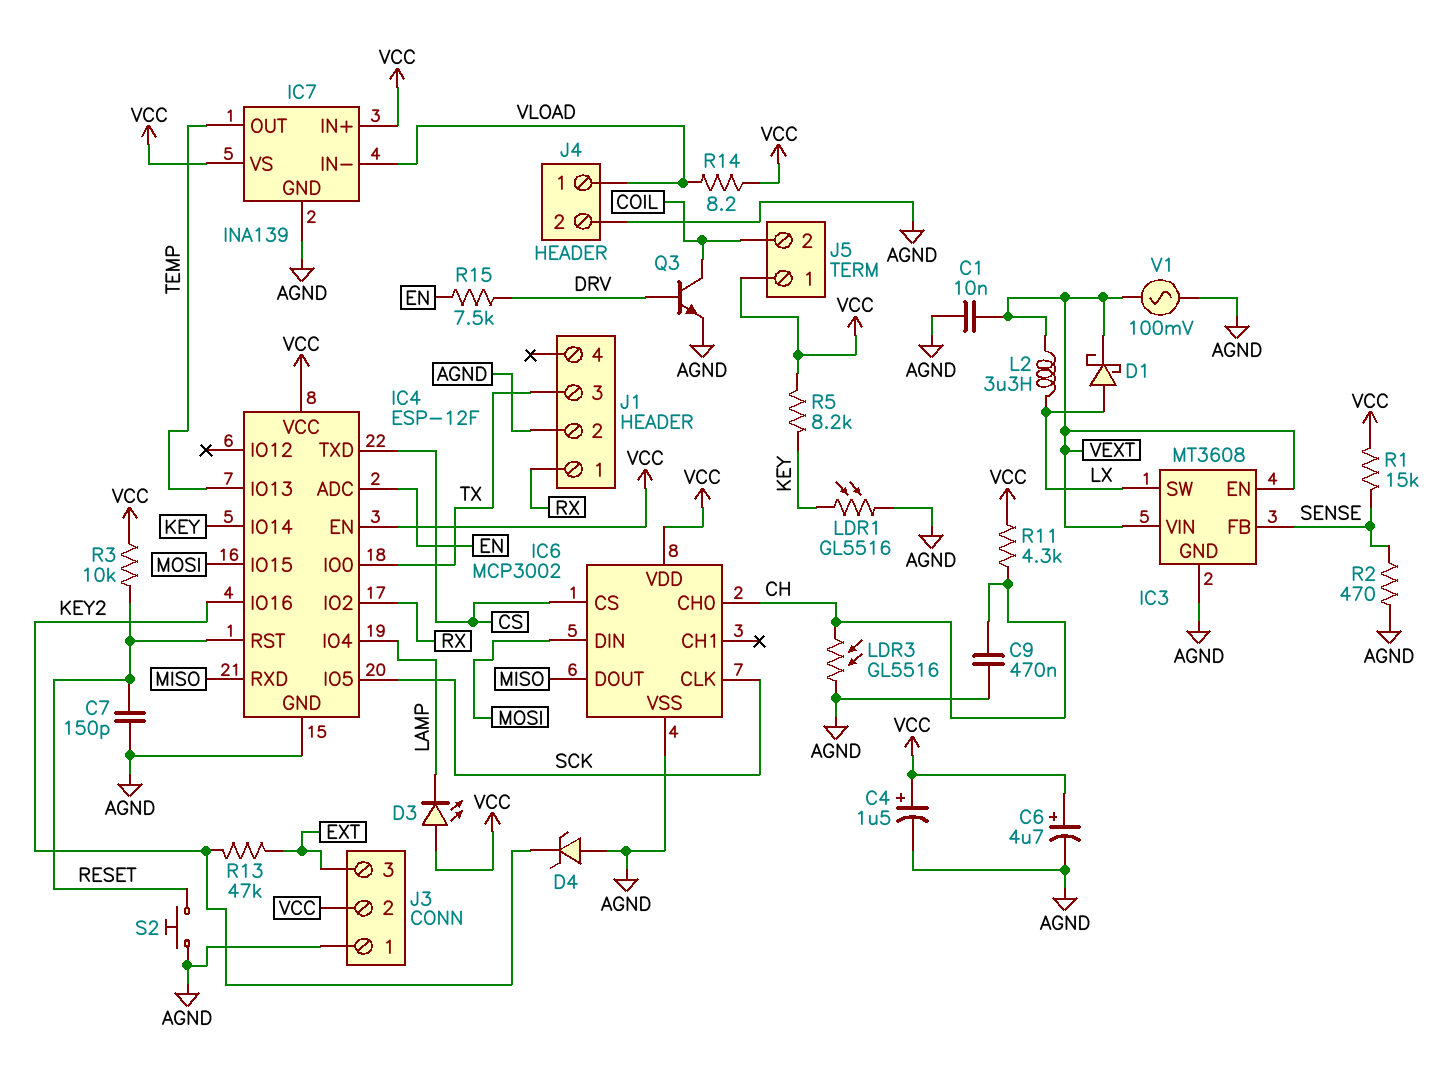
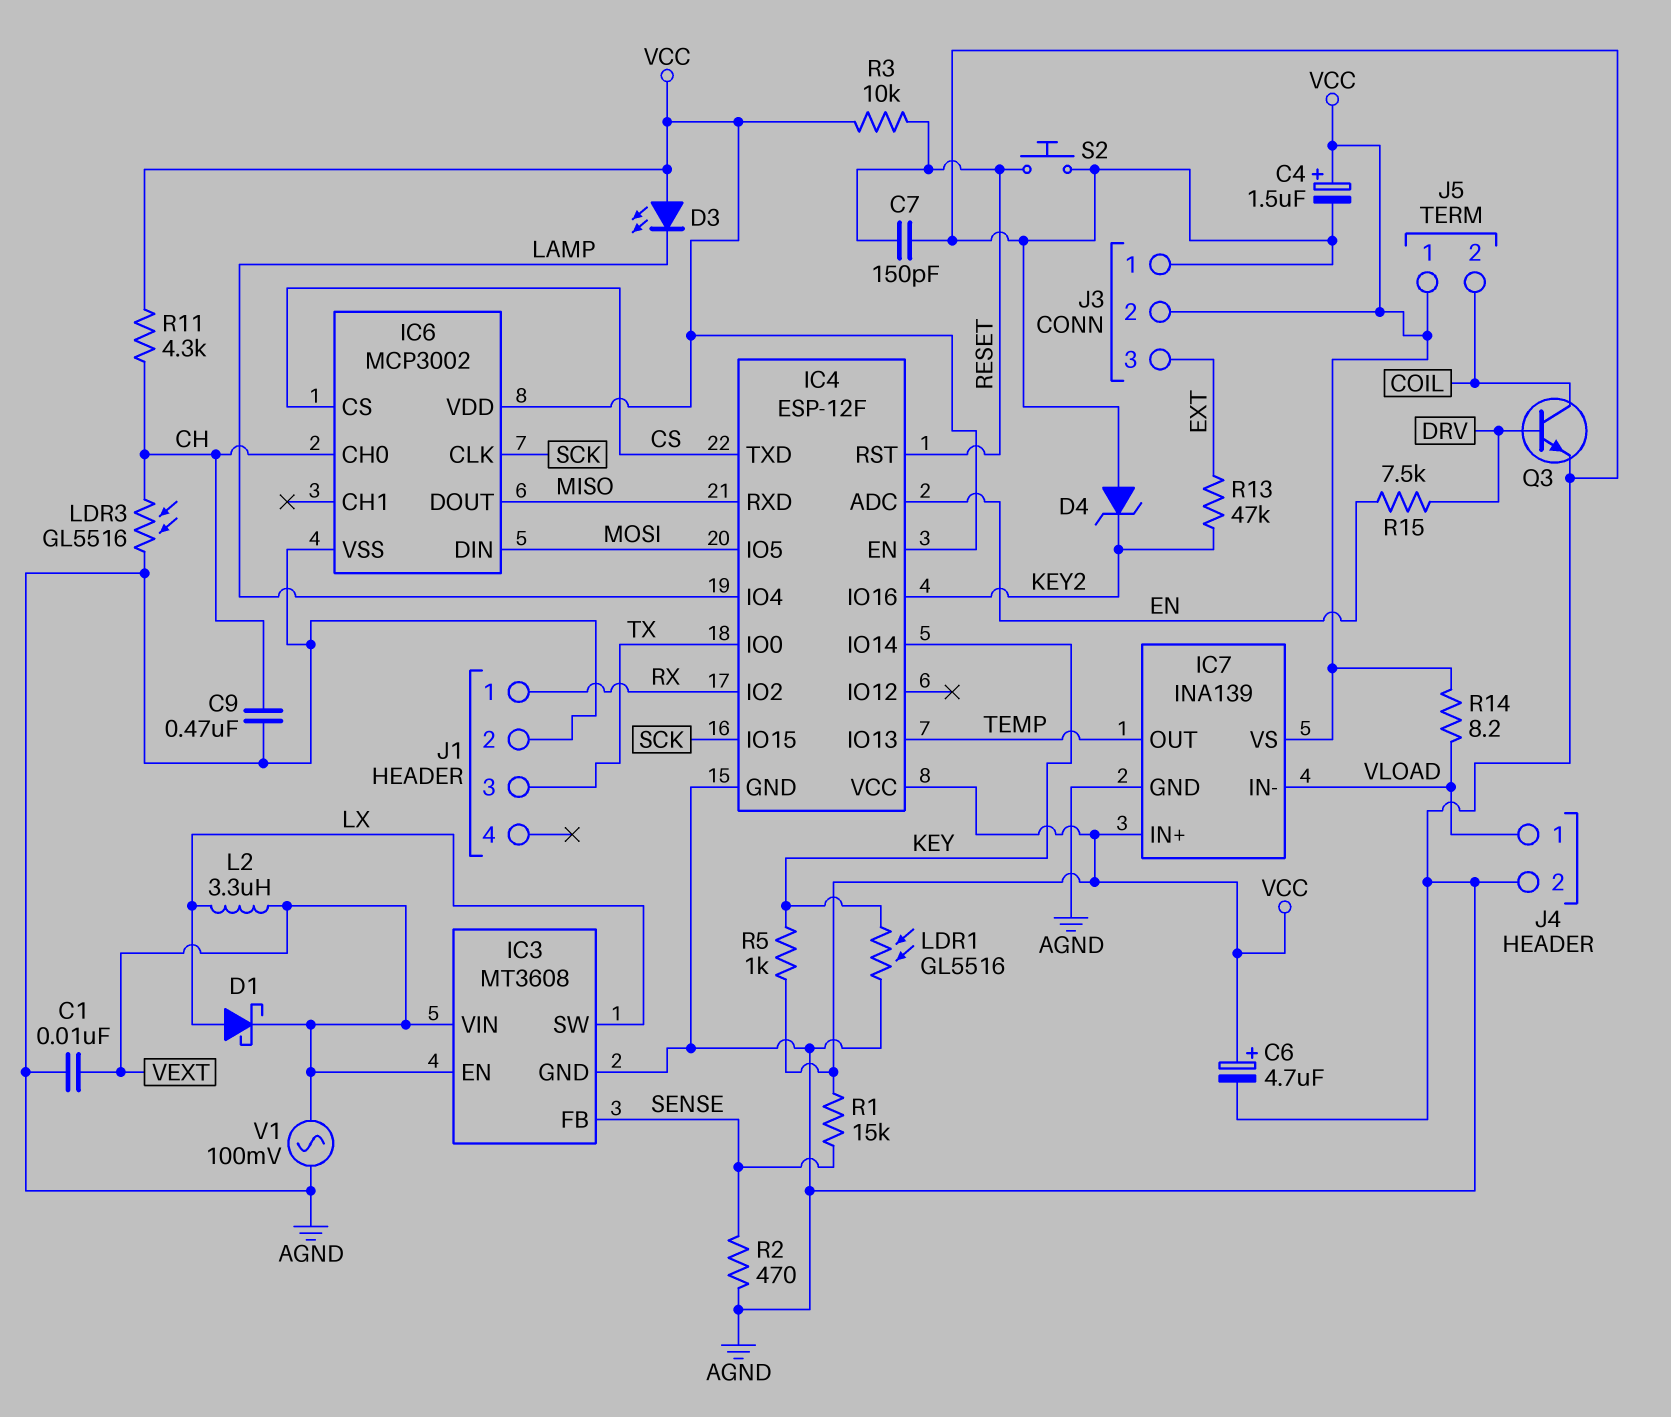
IC4 pin IO5: SCK -> MOSI
IC4 pin IO15: MOSI -> SCK
R5: 8.2k (KEY, VCC) -> 1k (KEY, VCC)

